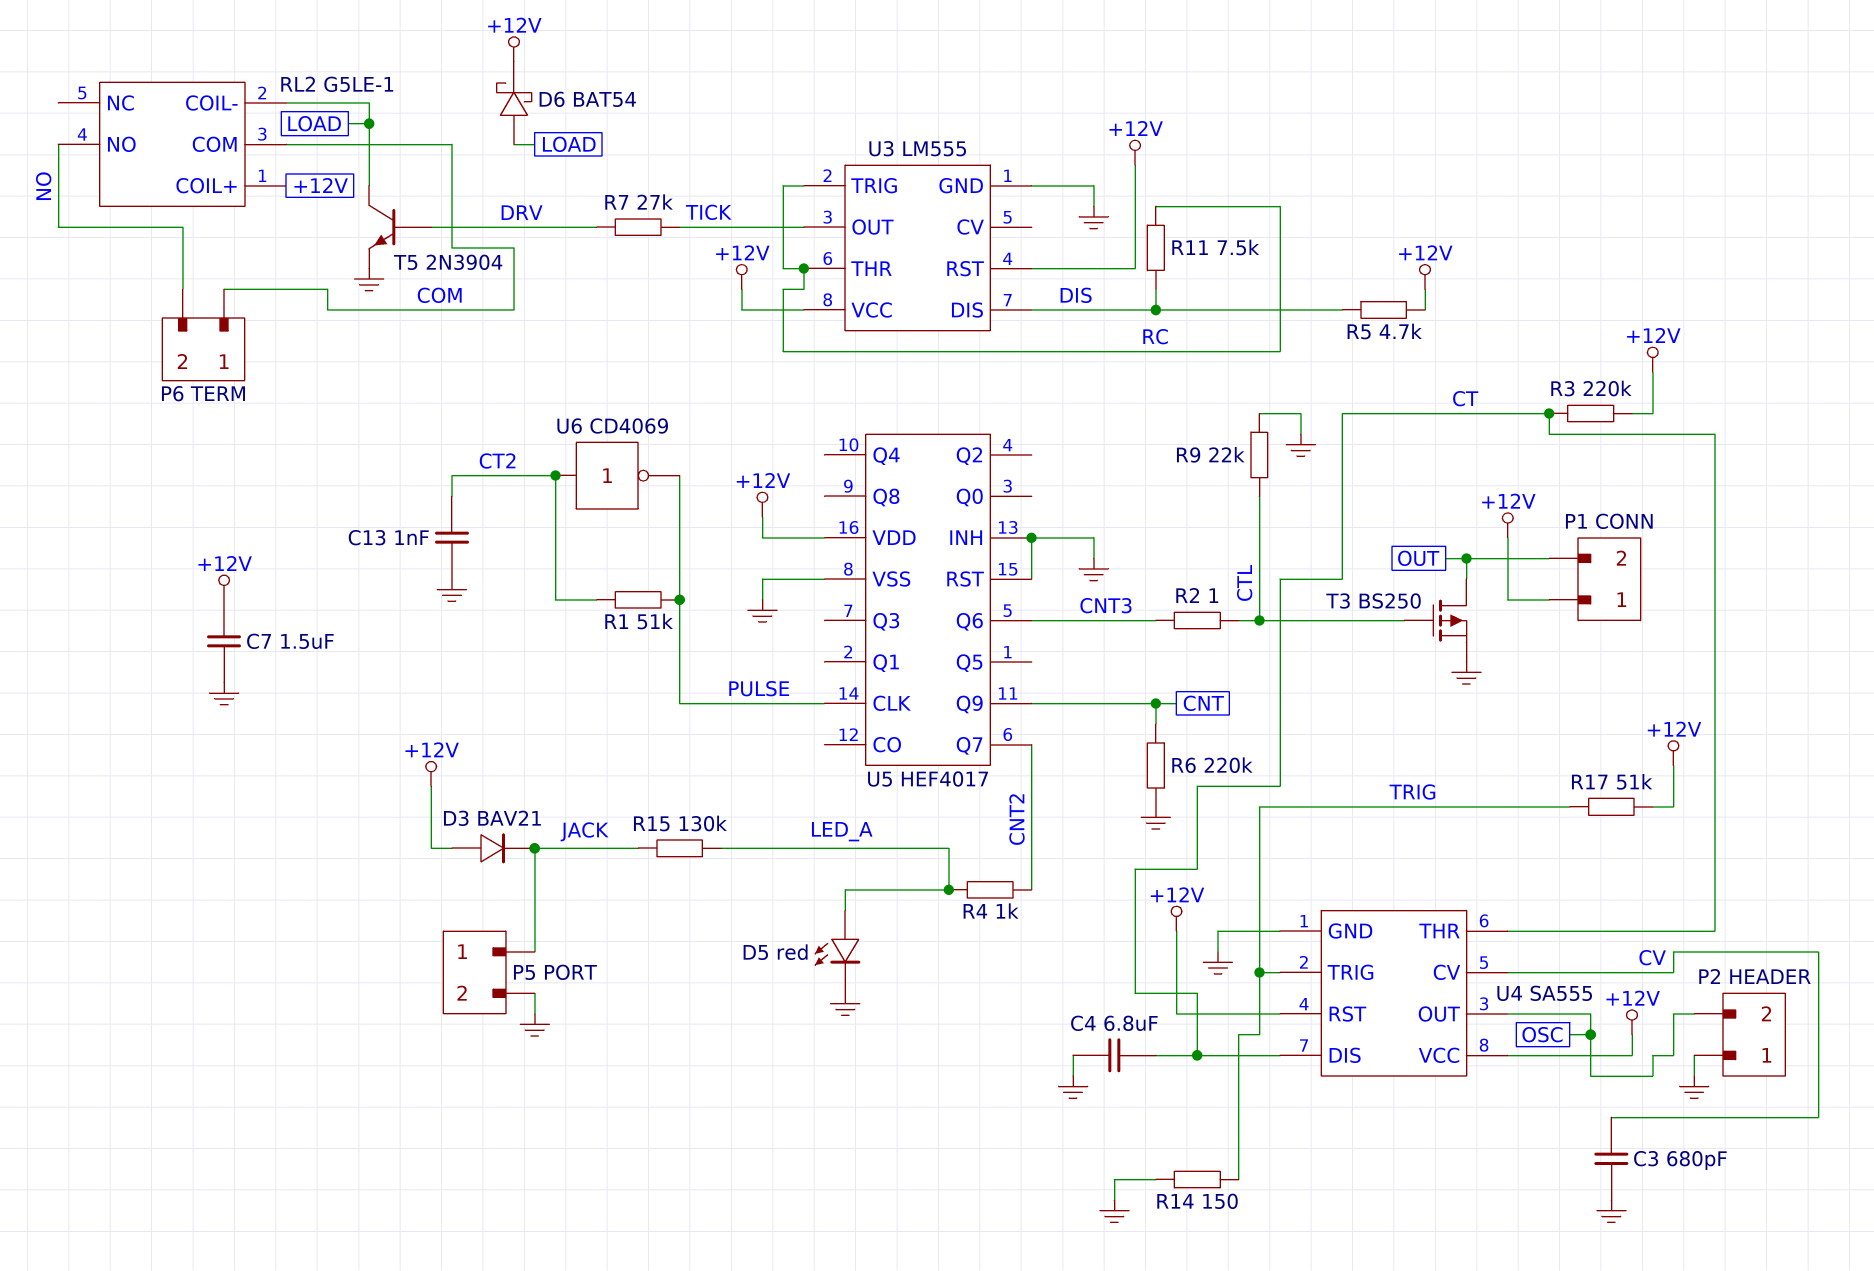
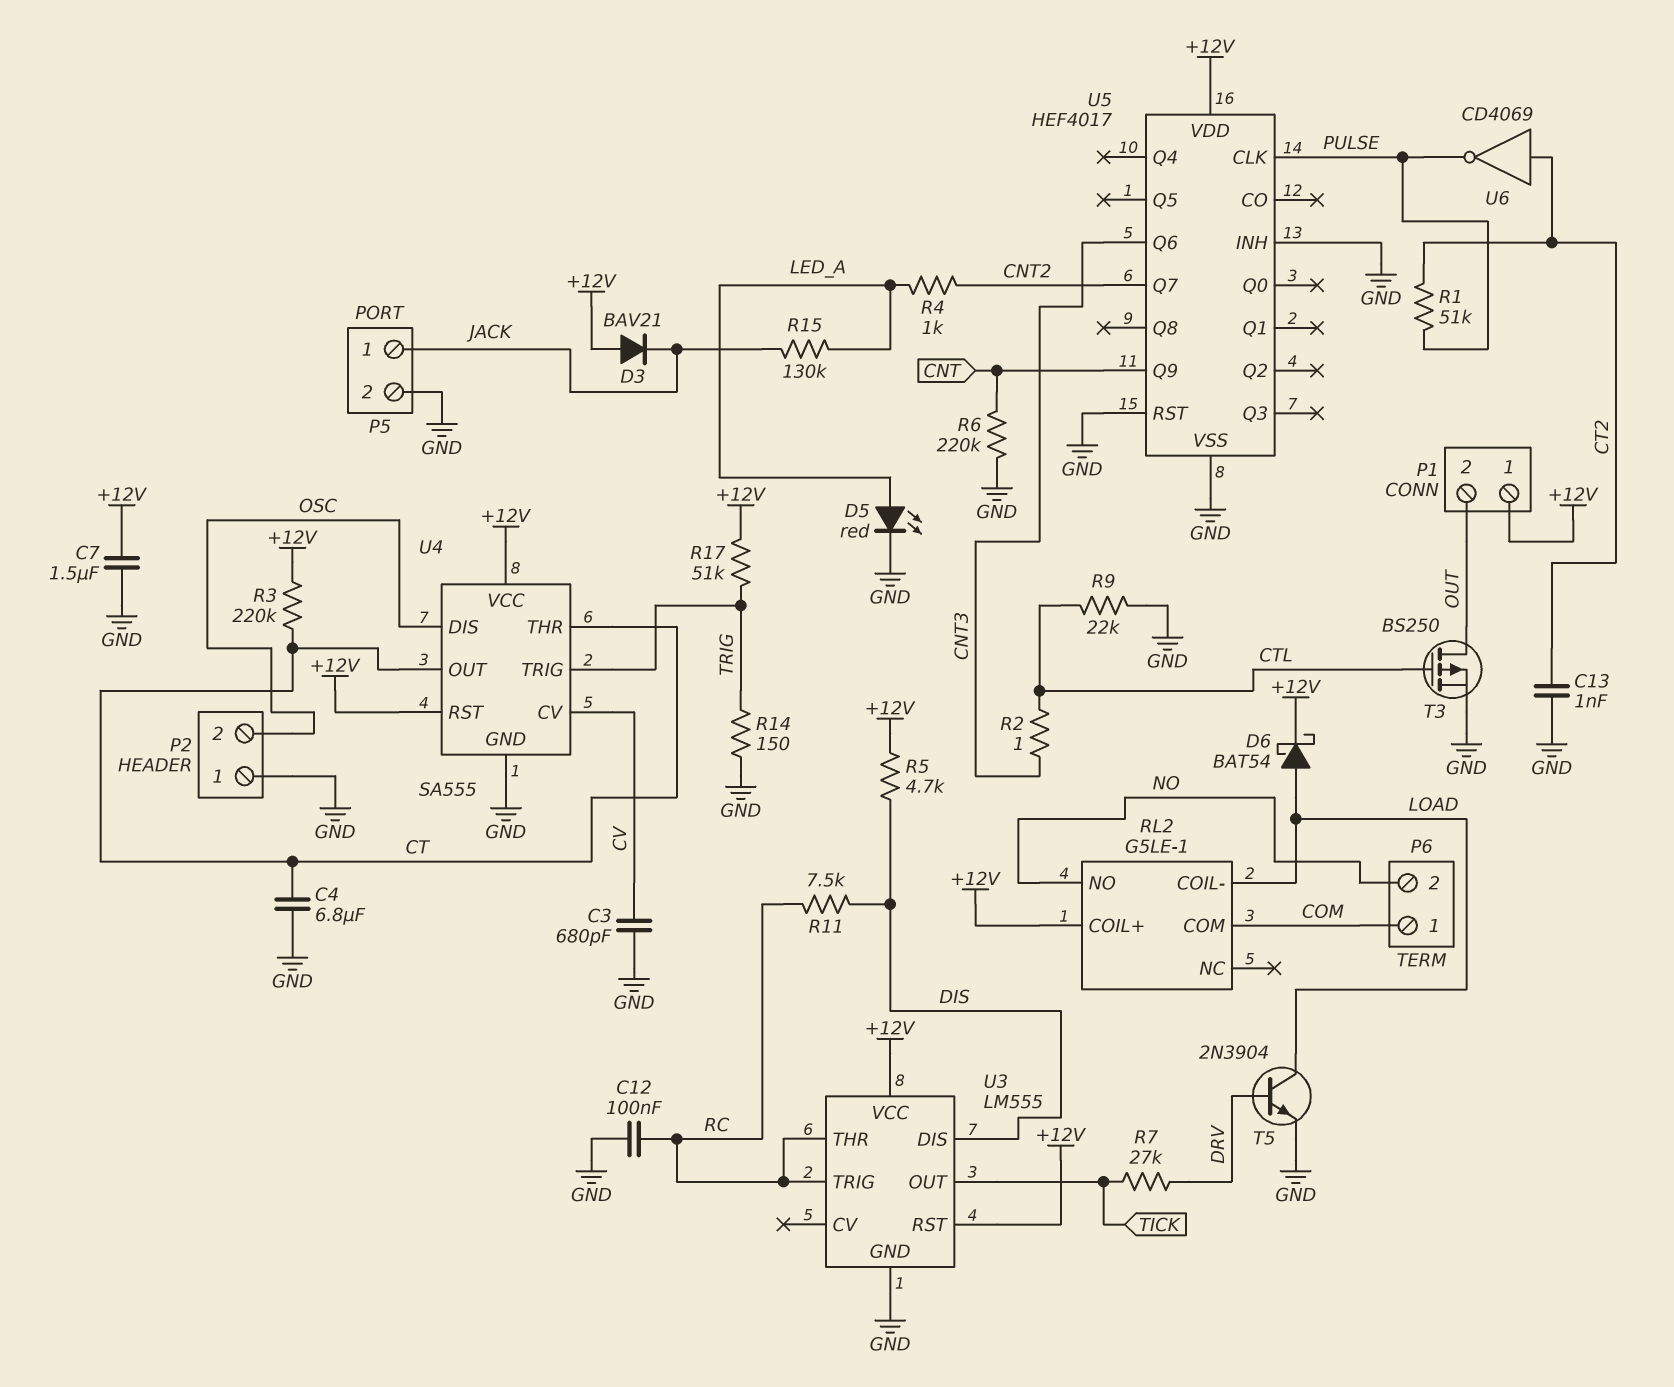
C12: none -> 100nF (GND, RC)
U4 pin DIS: CT -> OSC
U4 pin OUT: OSC -> CT

